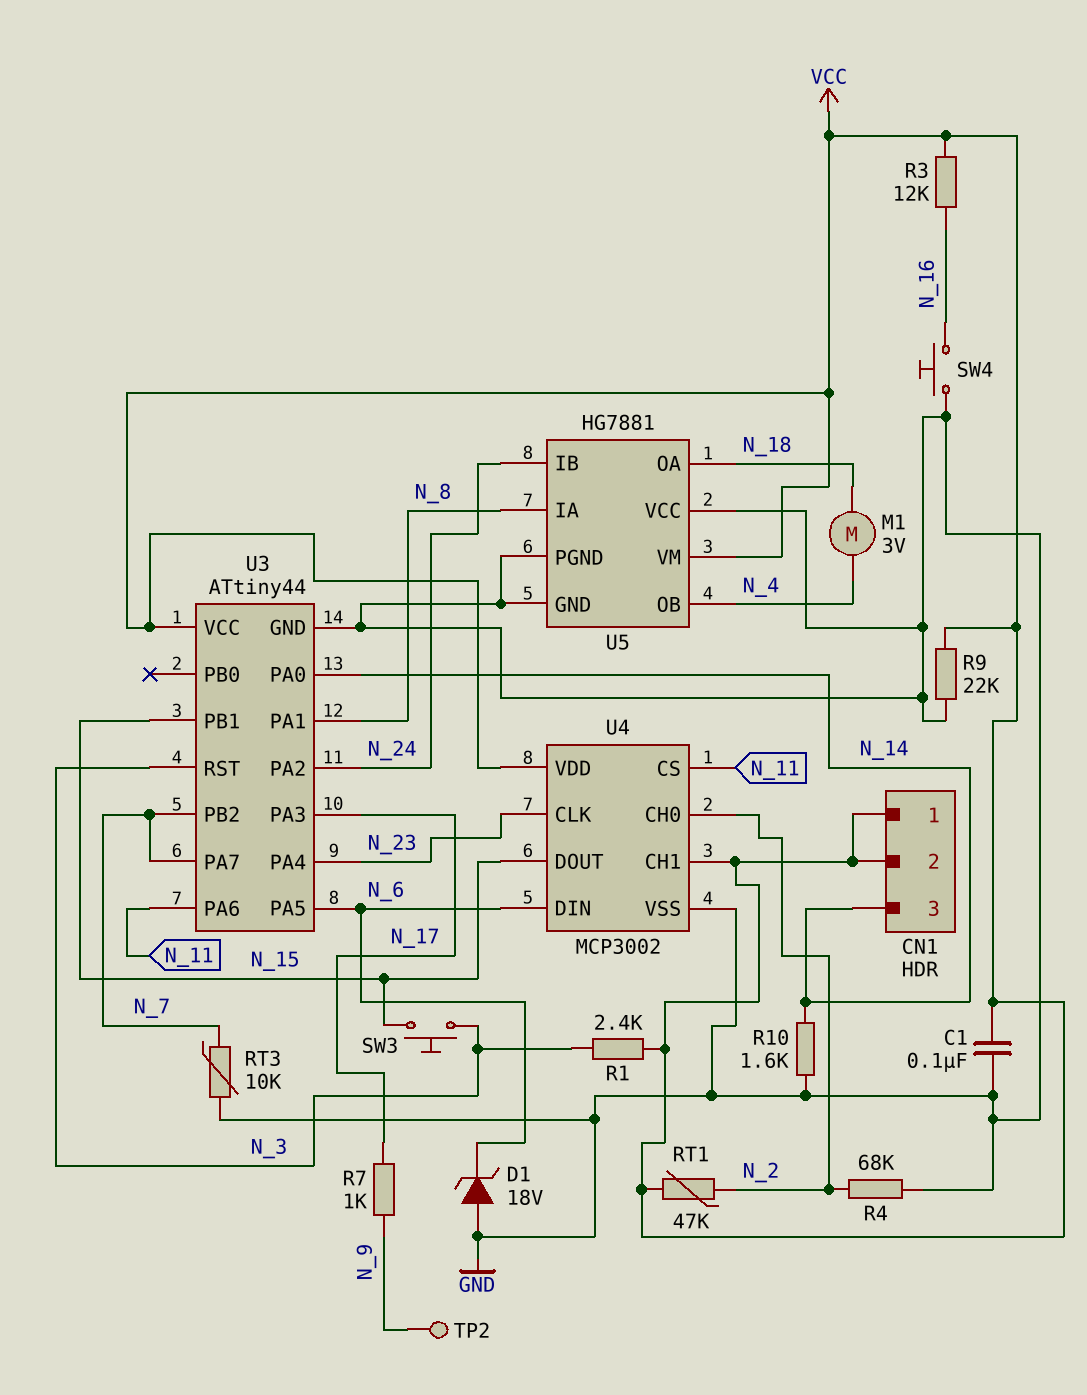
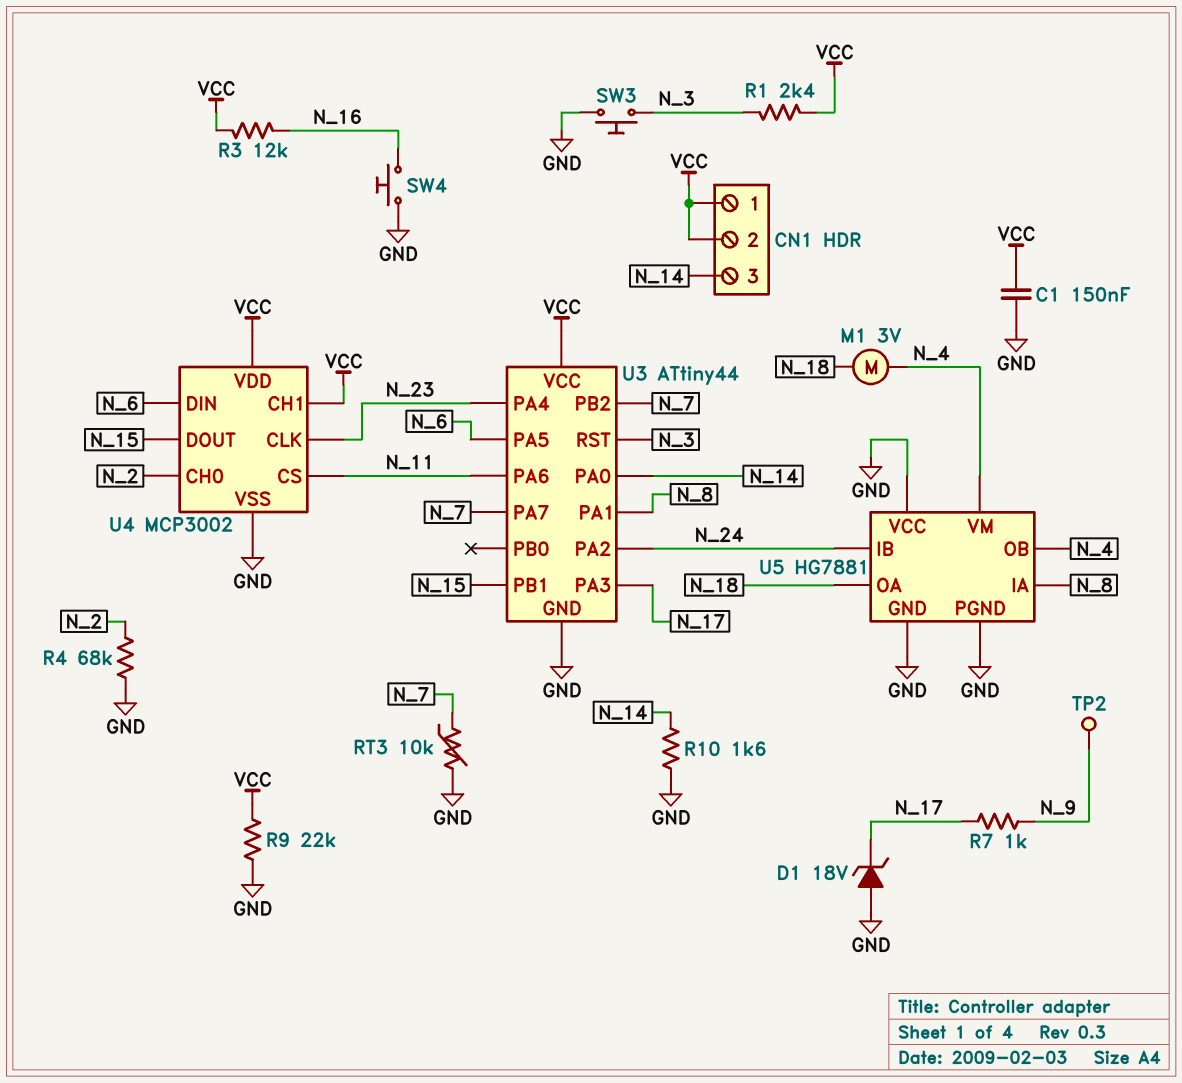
C1: 100nF (GND, VCC) -> 150nF (GND, VCC)
D1: zener 18V (A GND, K N_6) -> zener 18V (A GND, K N_17)
RT1: 47k (N_2, VCC) -> none
SW3: button (N_3, N_15) -> button (GND, N_3)
U5 pin VM: VCC -> N_4

